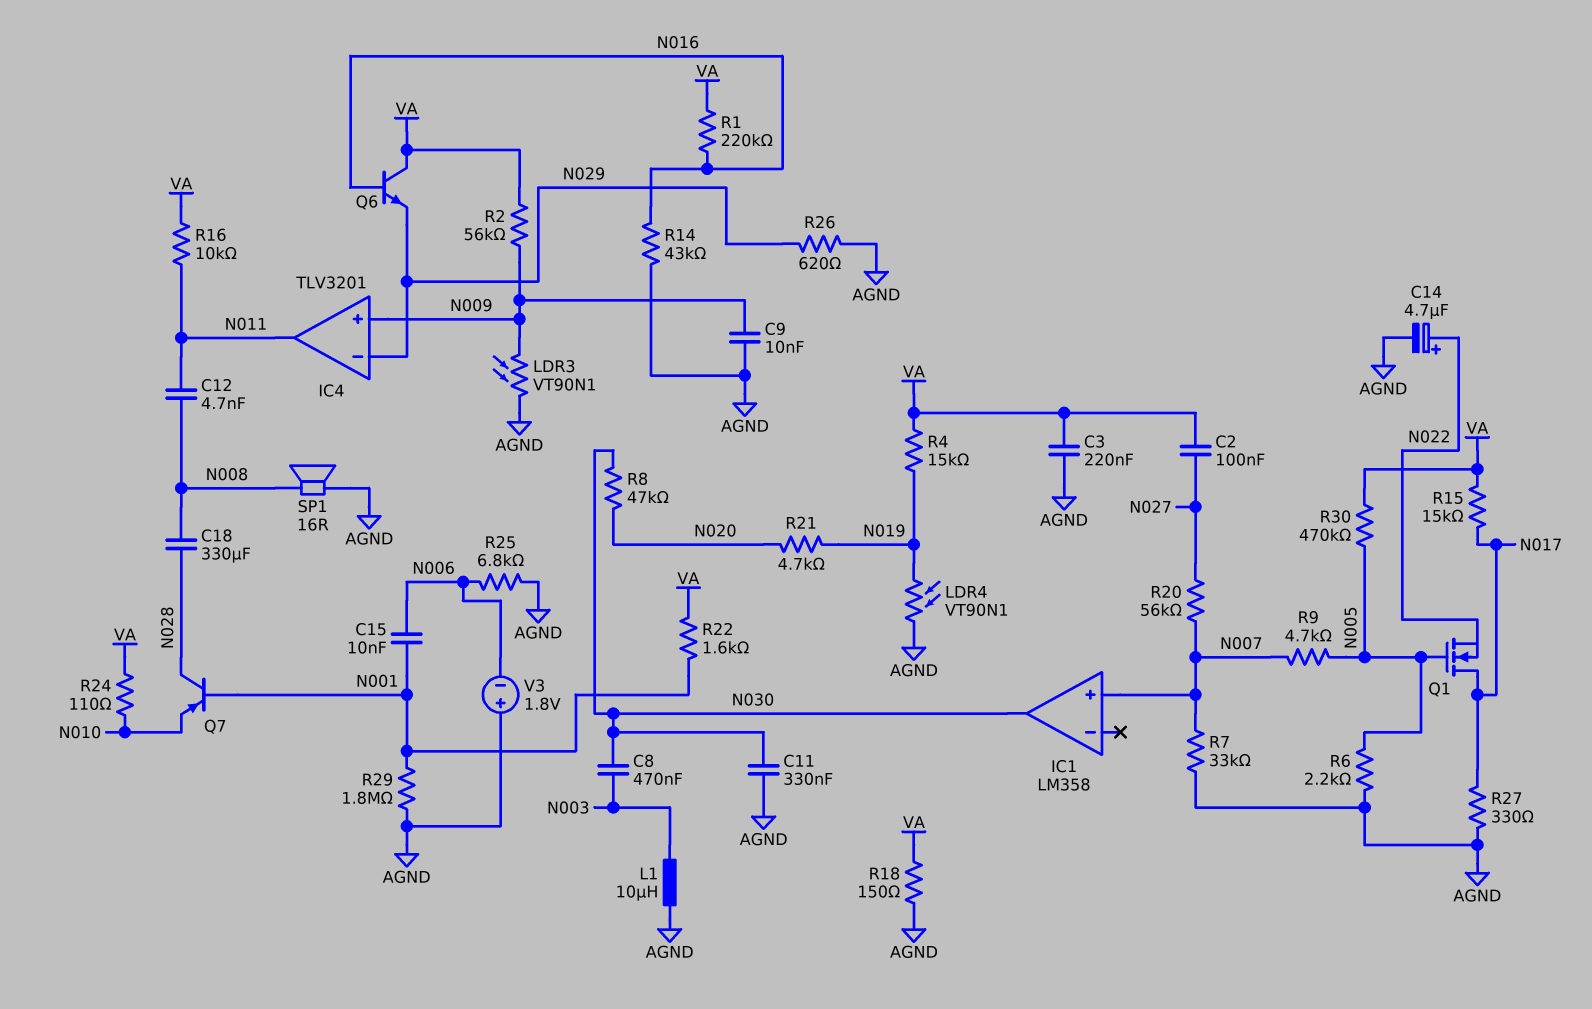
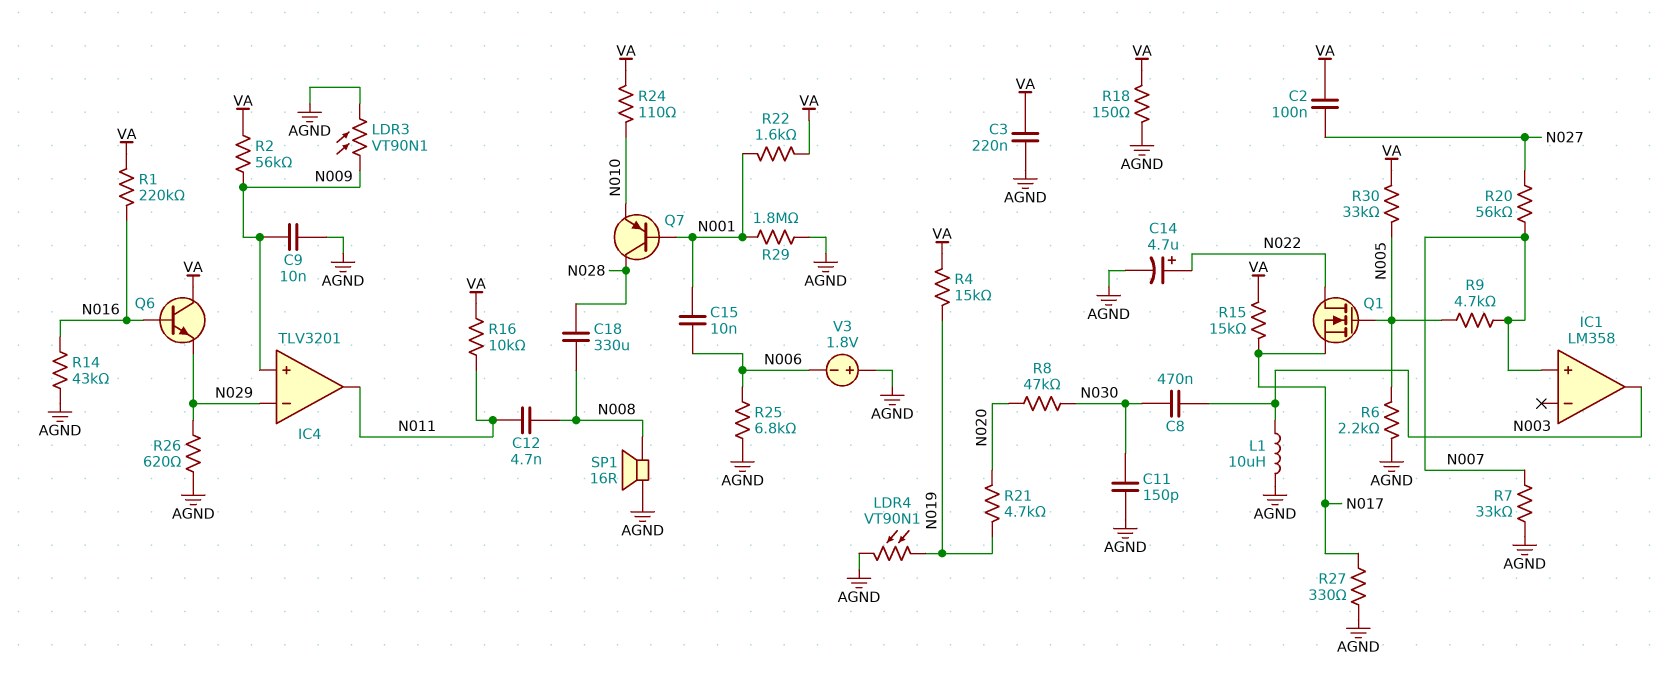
C11: 330nF (AGND, N030) -> 150pF (AGND, N030)
IC1 pin out: N030 -> N003
Q1: NMOS (G N005, D N017, S N022) -> NMOS (G N005, D N022, S N017)
R30: 470k (N005, VA) -> 33k (N005, VA)

